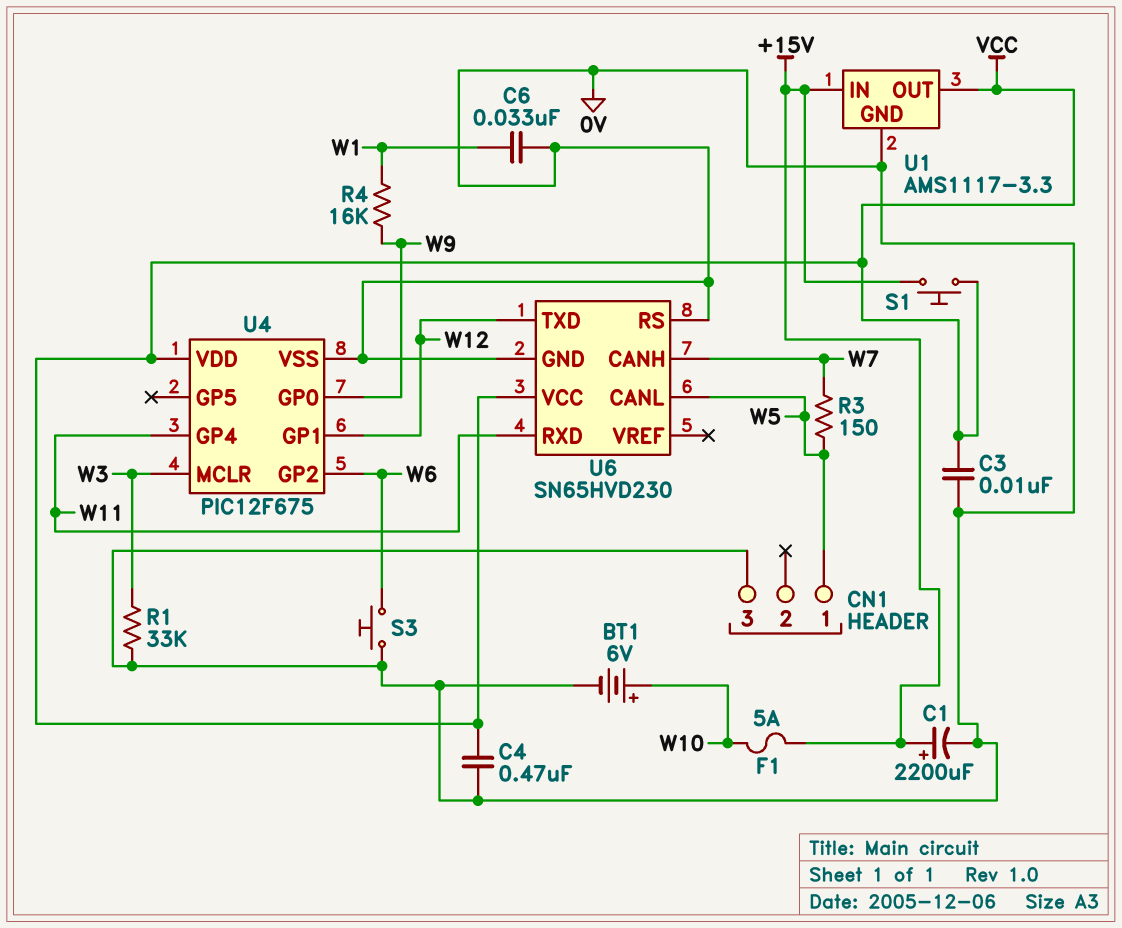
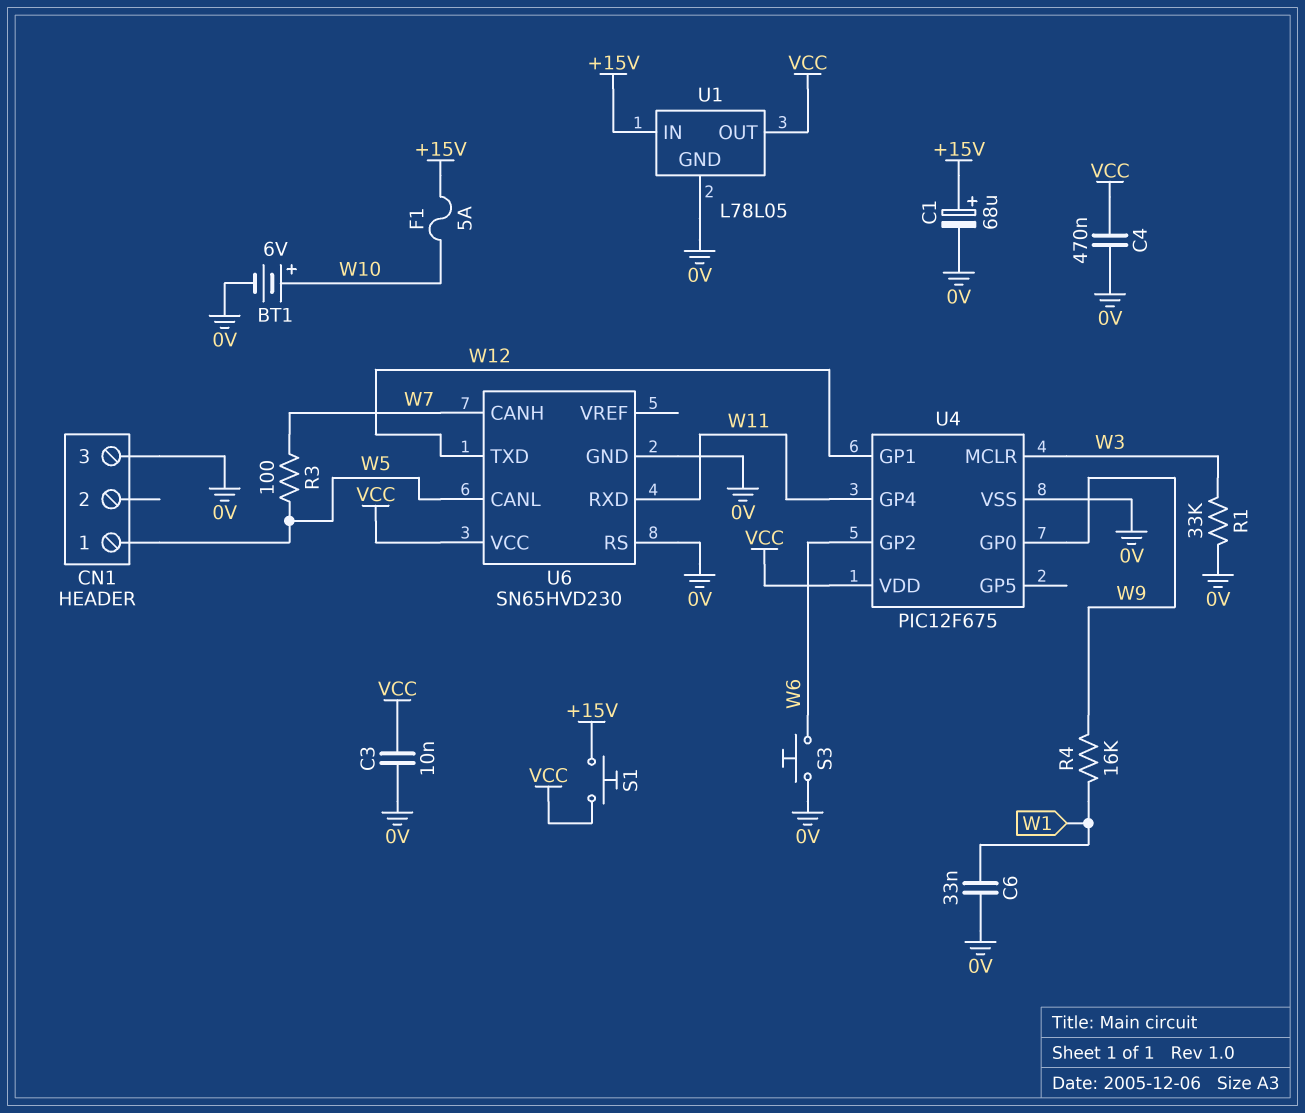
C1: 2200uF (plus +15V, minus 0V) -> 68uF (plus +15V, minus 0V)
R3: 150 (W5, W7) -> 100 (W5, W7)
U1: AMS1117-3.3 -> L78L05

